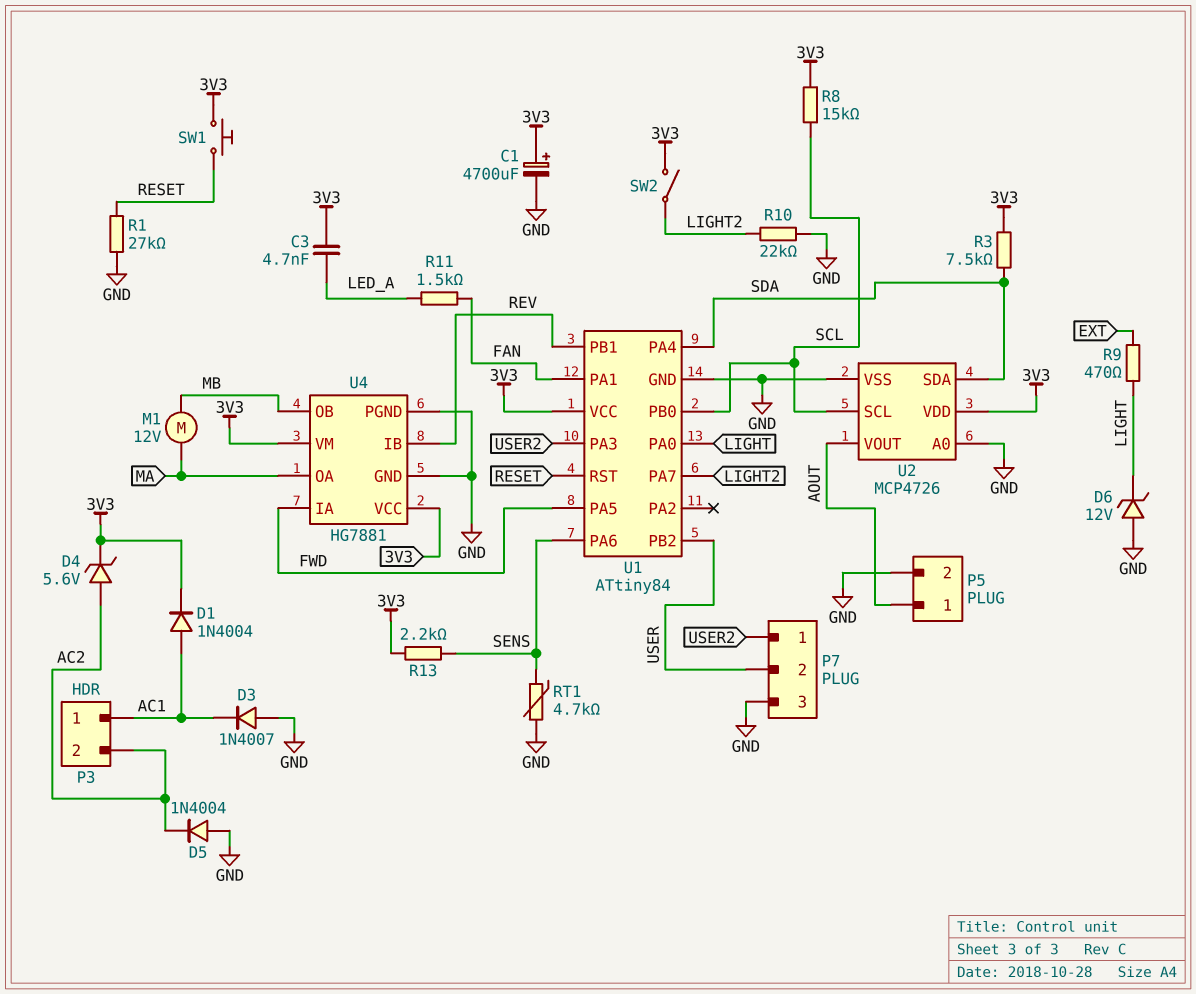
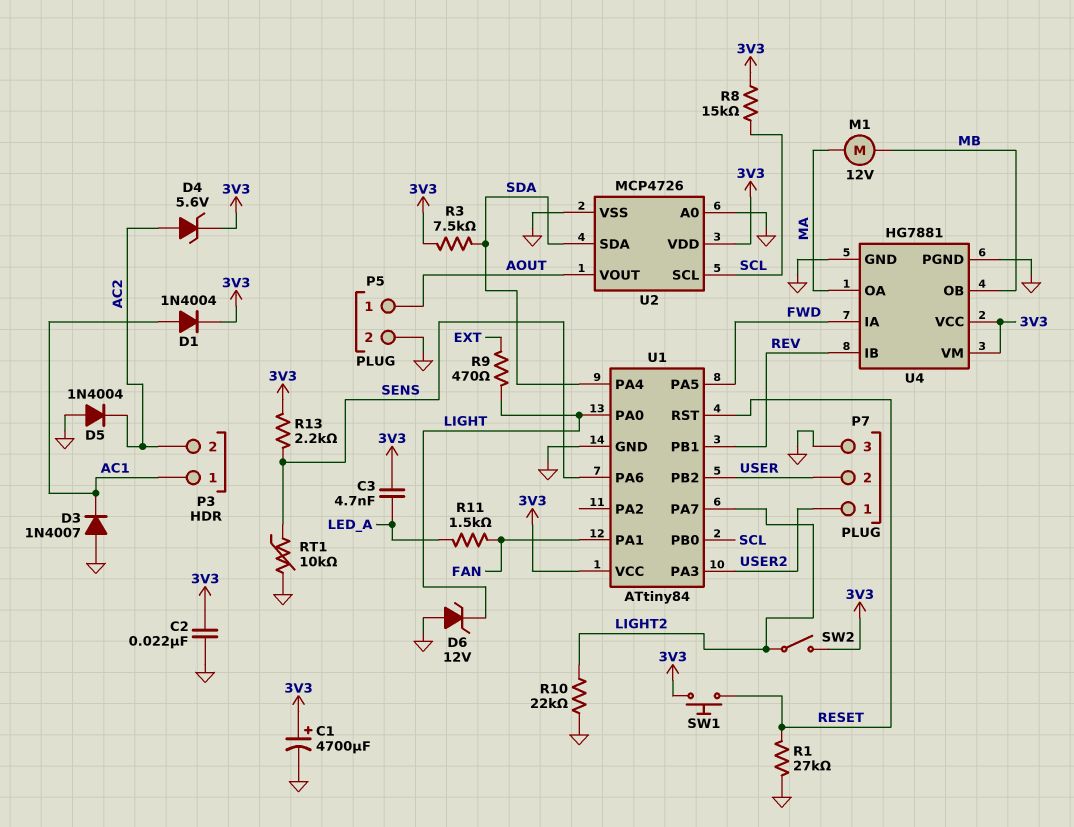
C2: none -> 22nF (3V3, GND)
RT1: 4.7k (GND, SENS) -> 10k (GND, SENS)

